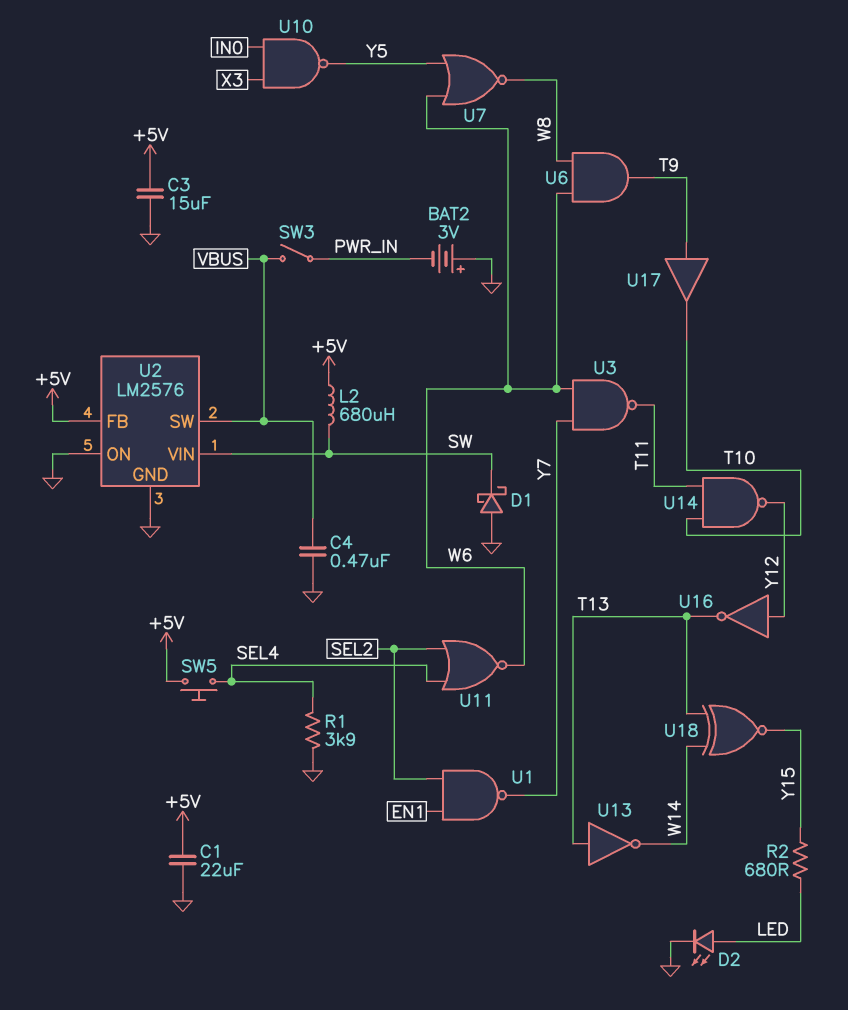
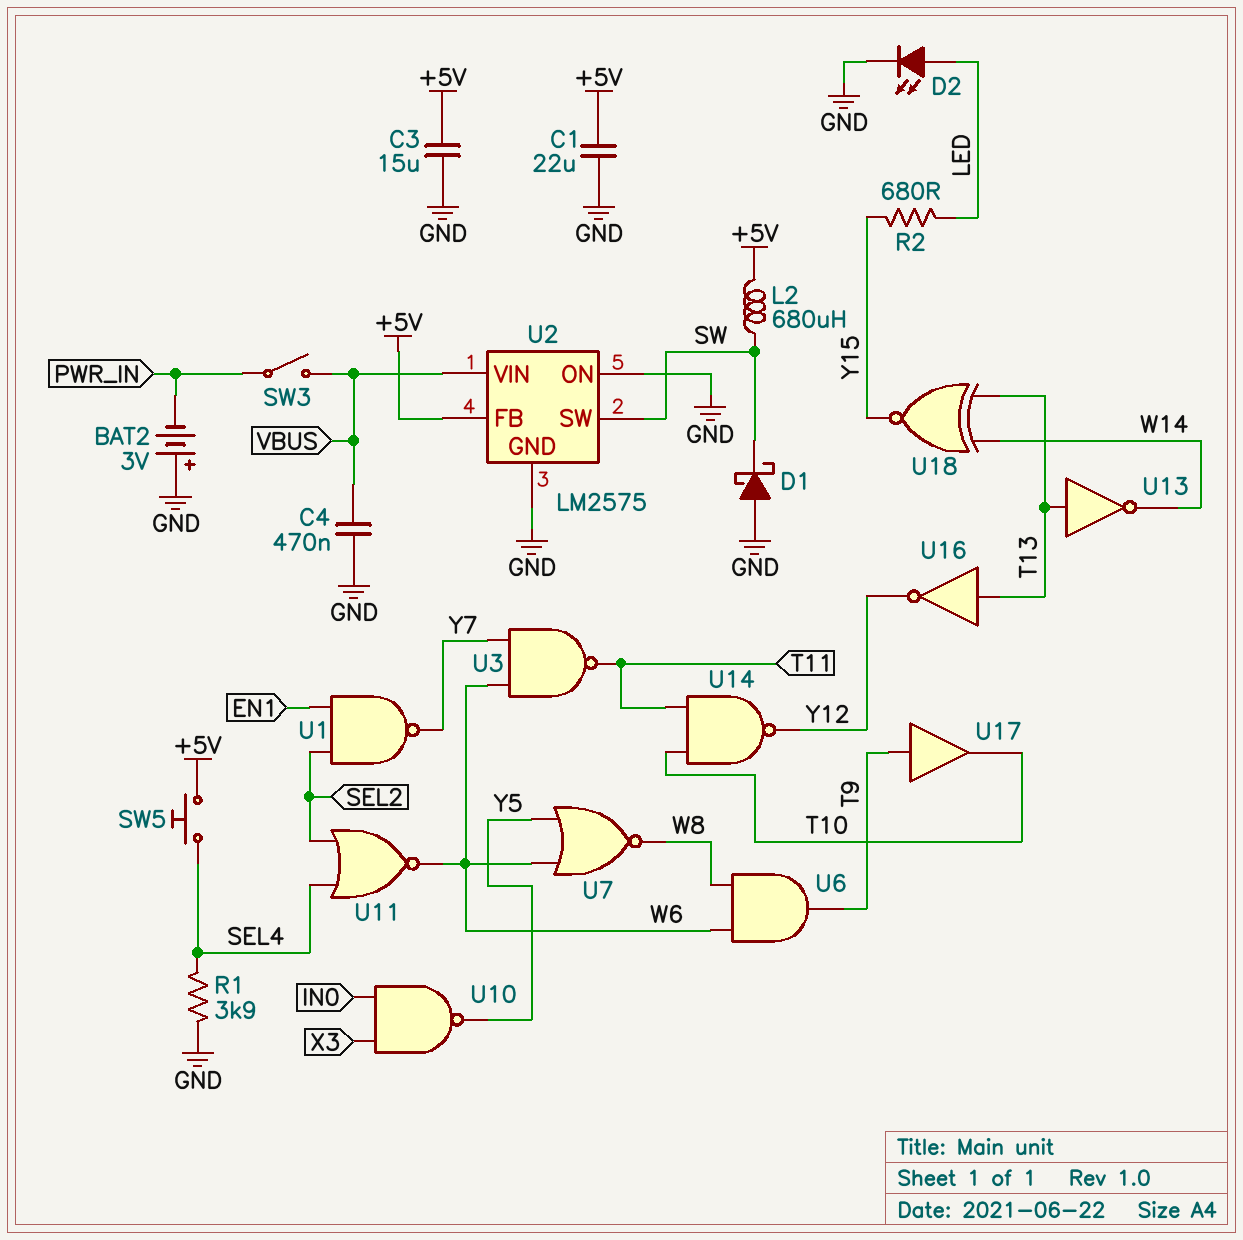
U2: LM2576 -> LM2575
U2 pin SW: VBUS -> SW
U2 pin VIN: SW -> VBUS
U16: NOT (in Y12, out T13) -> NOT (in T13, out Y12)

